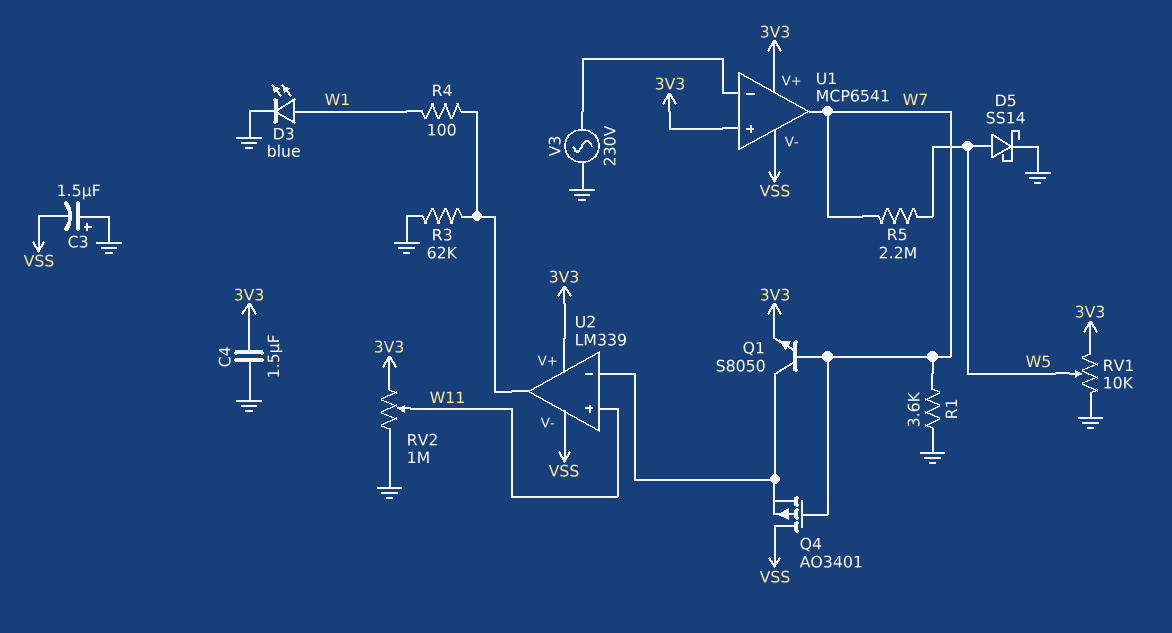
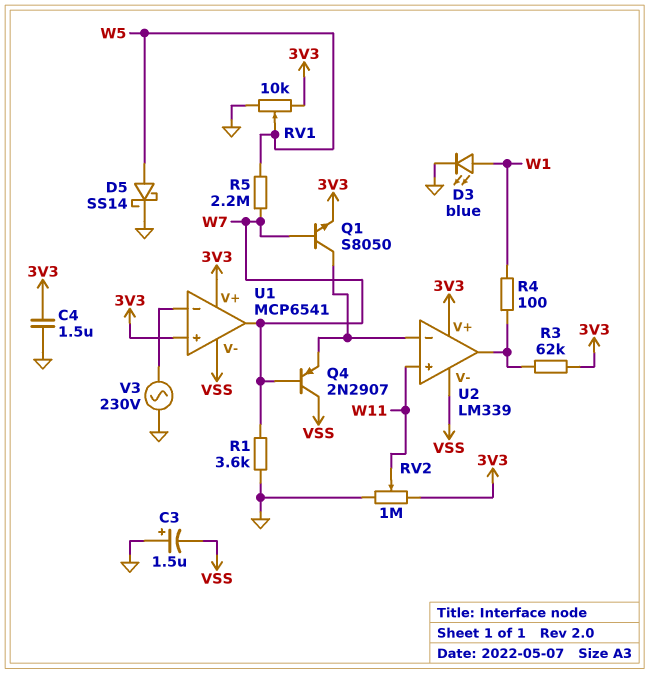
Q4: PMOS AO3401 (G W7, D VSS, S U2/in-) -> PNP 2N2907 (B W7, C VSS, E U2/in-)
R3: 62k (GND, U2/out) -> 62k (3V3, U2/out)

